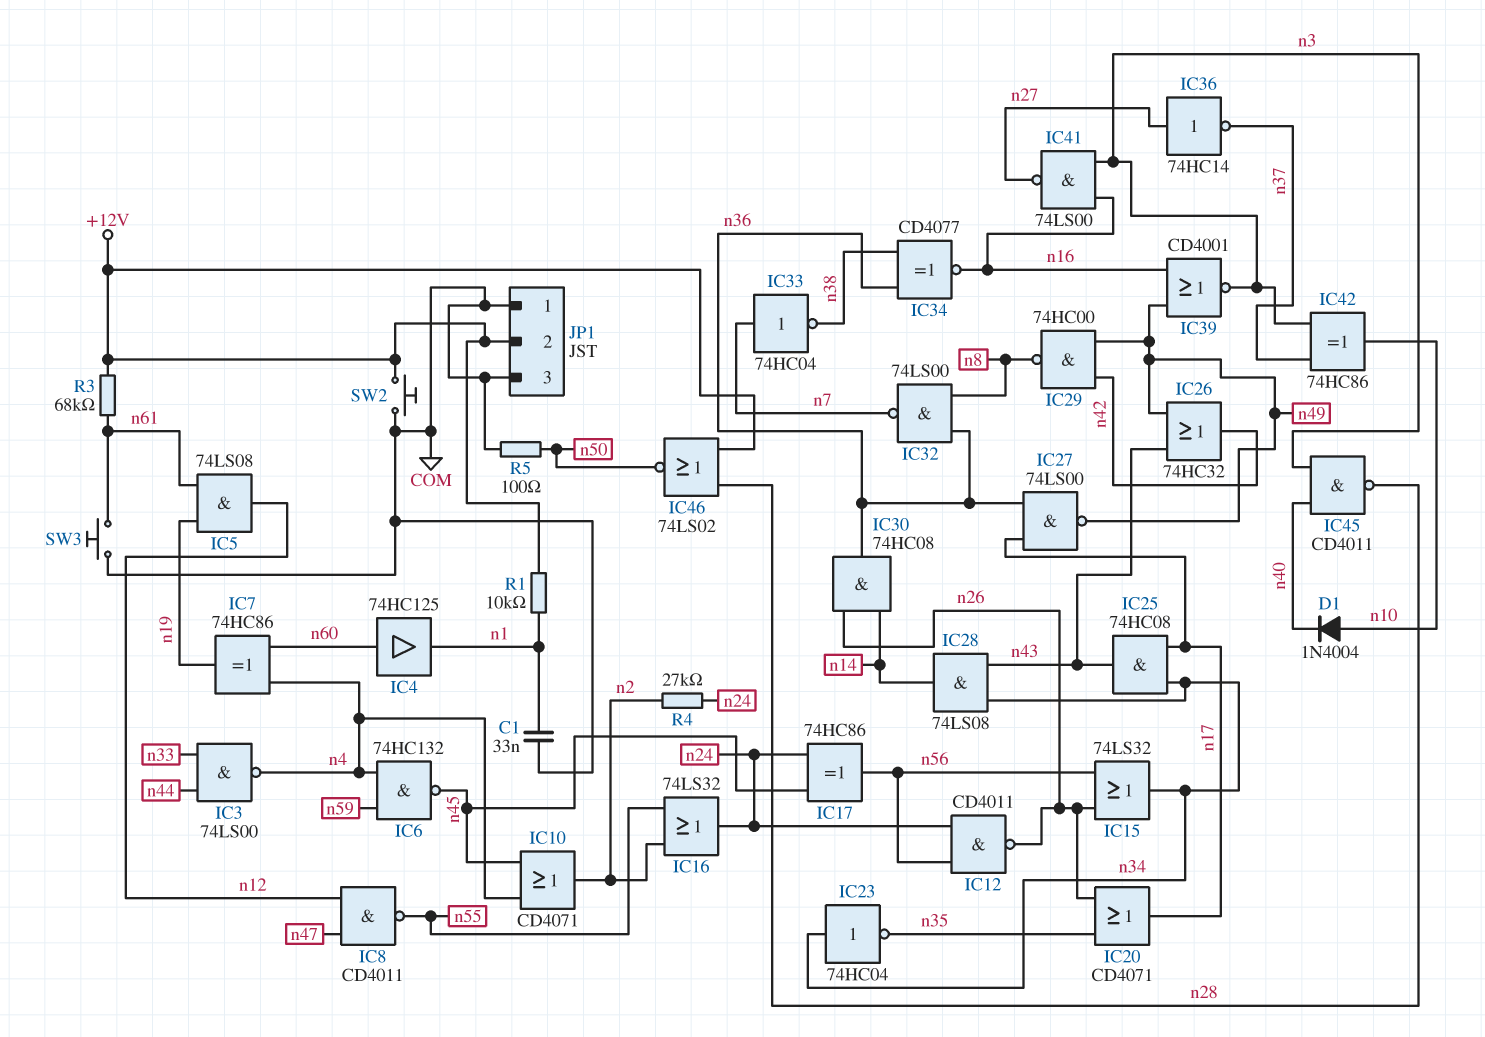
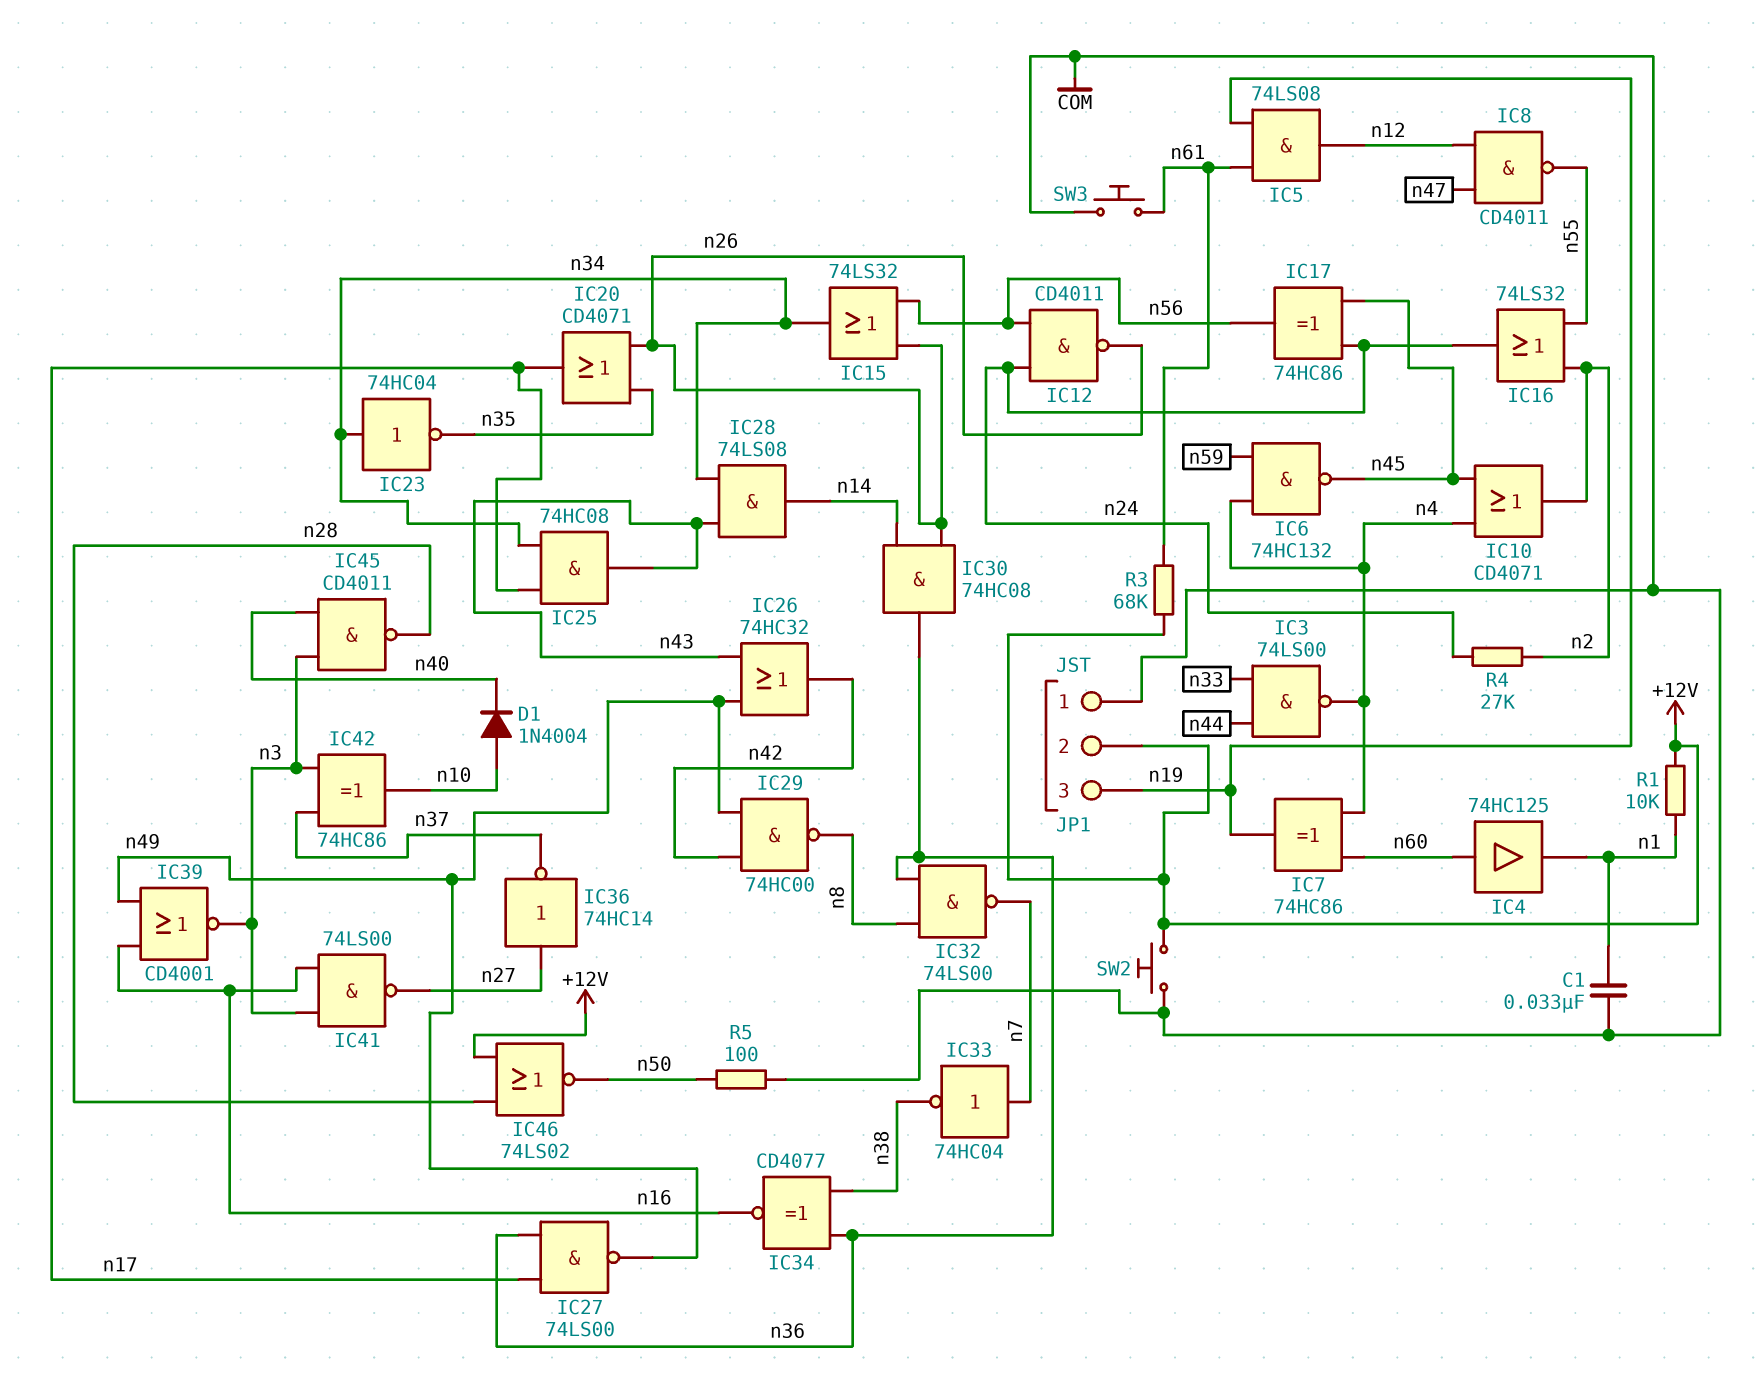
JP1 pin 3: COM -> n19

